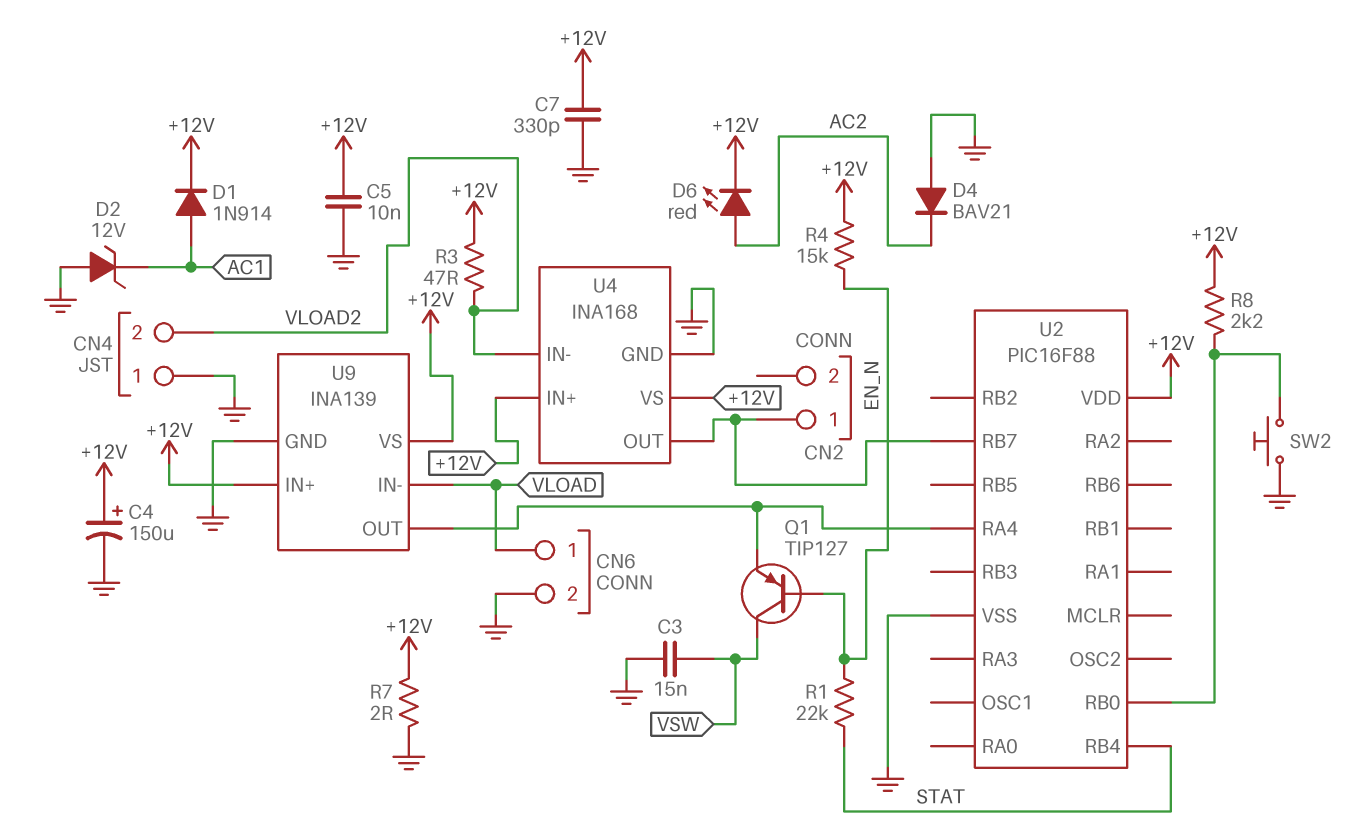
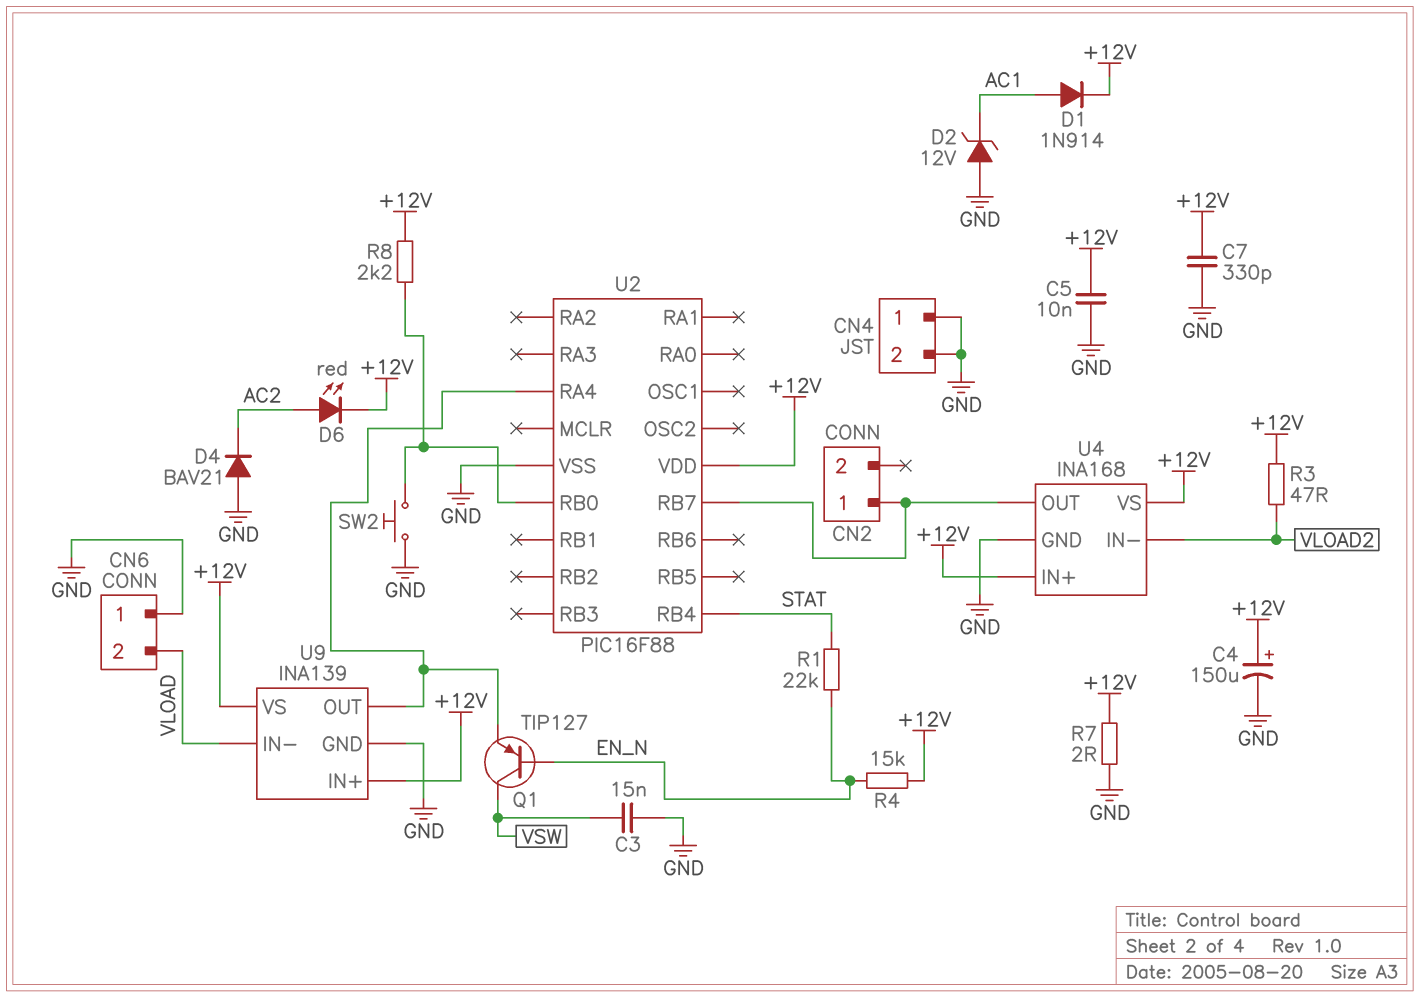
CN4 pin 2: VLOAD2 -> GND
CN6 pin 1: VLOAD -> GND
CN6 pin 2: GND -> VLOAD

